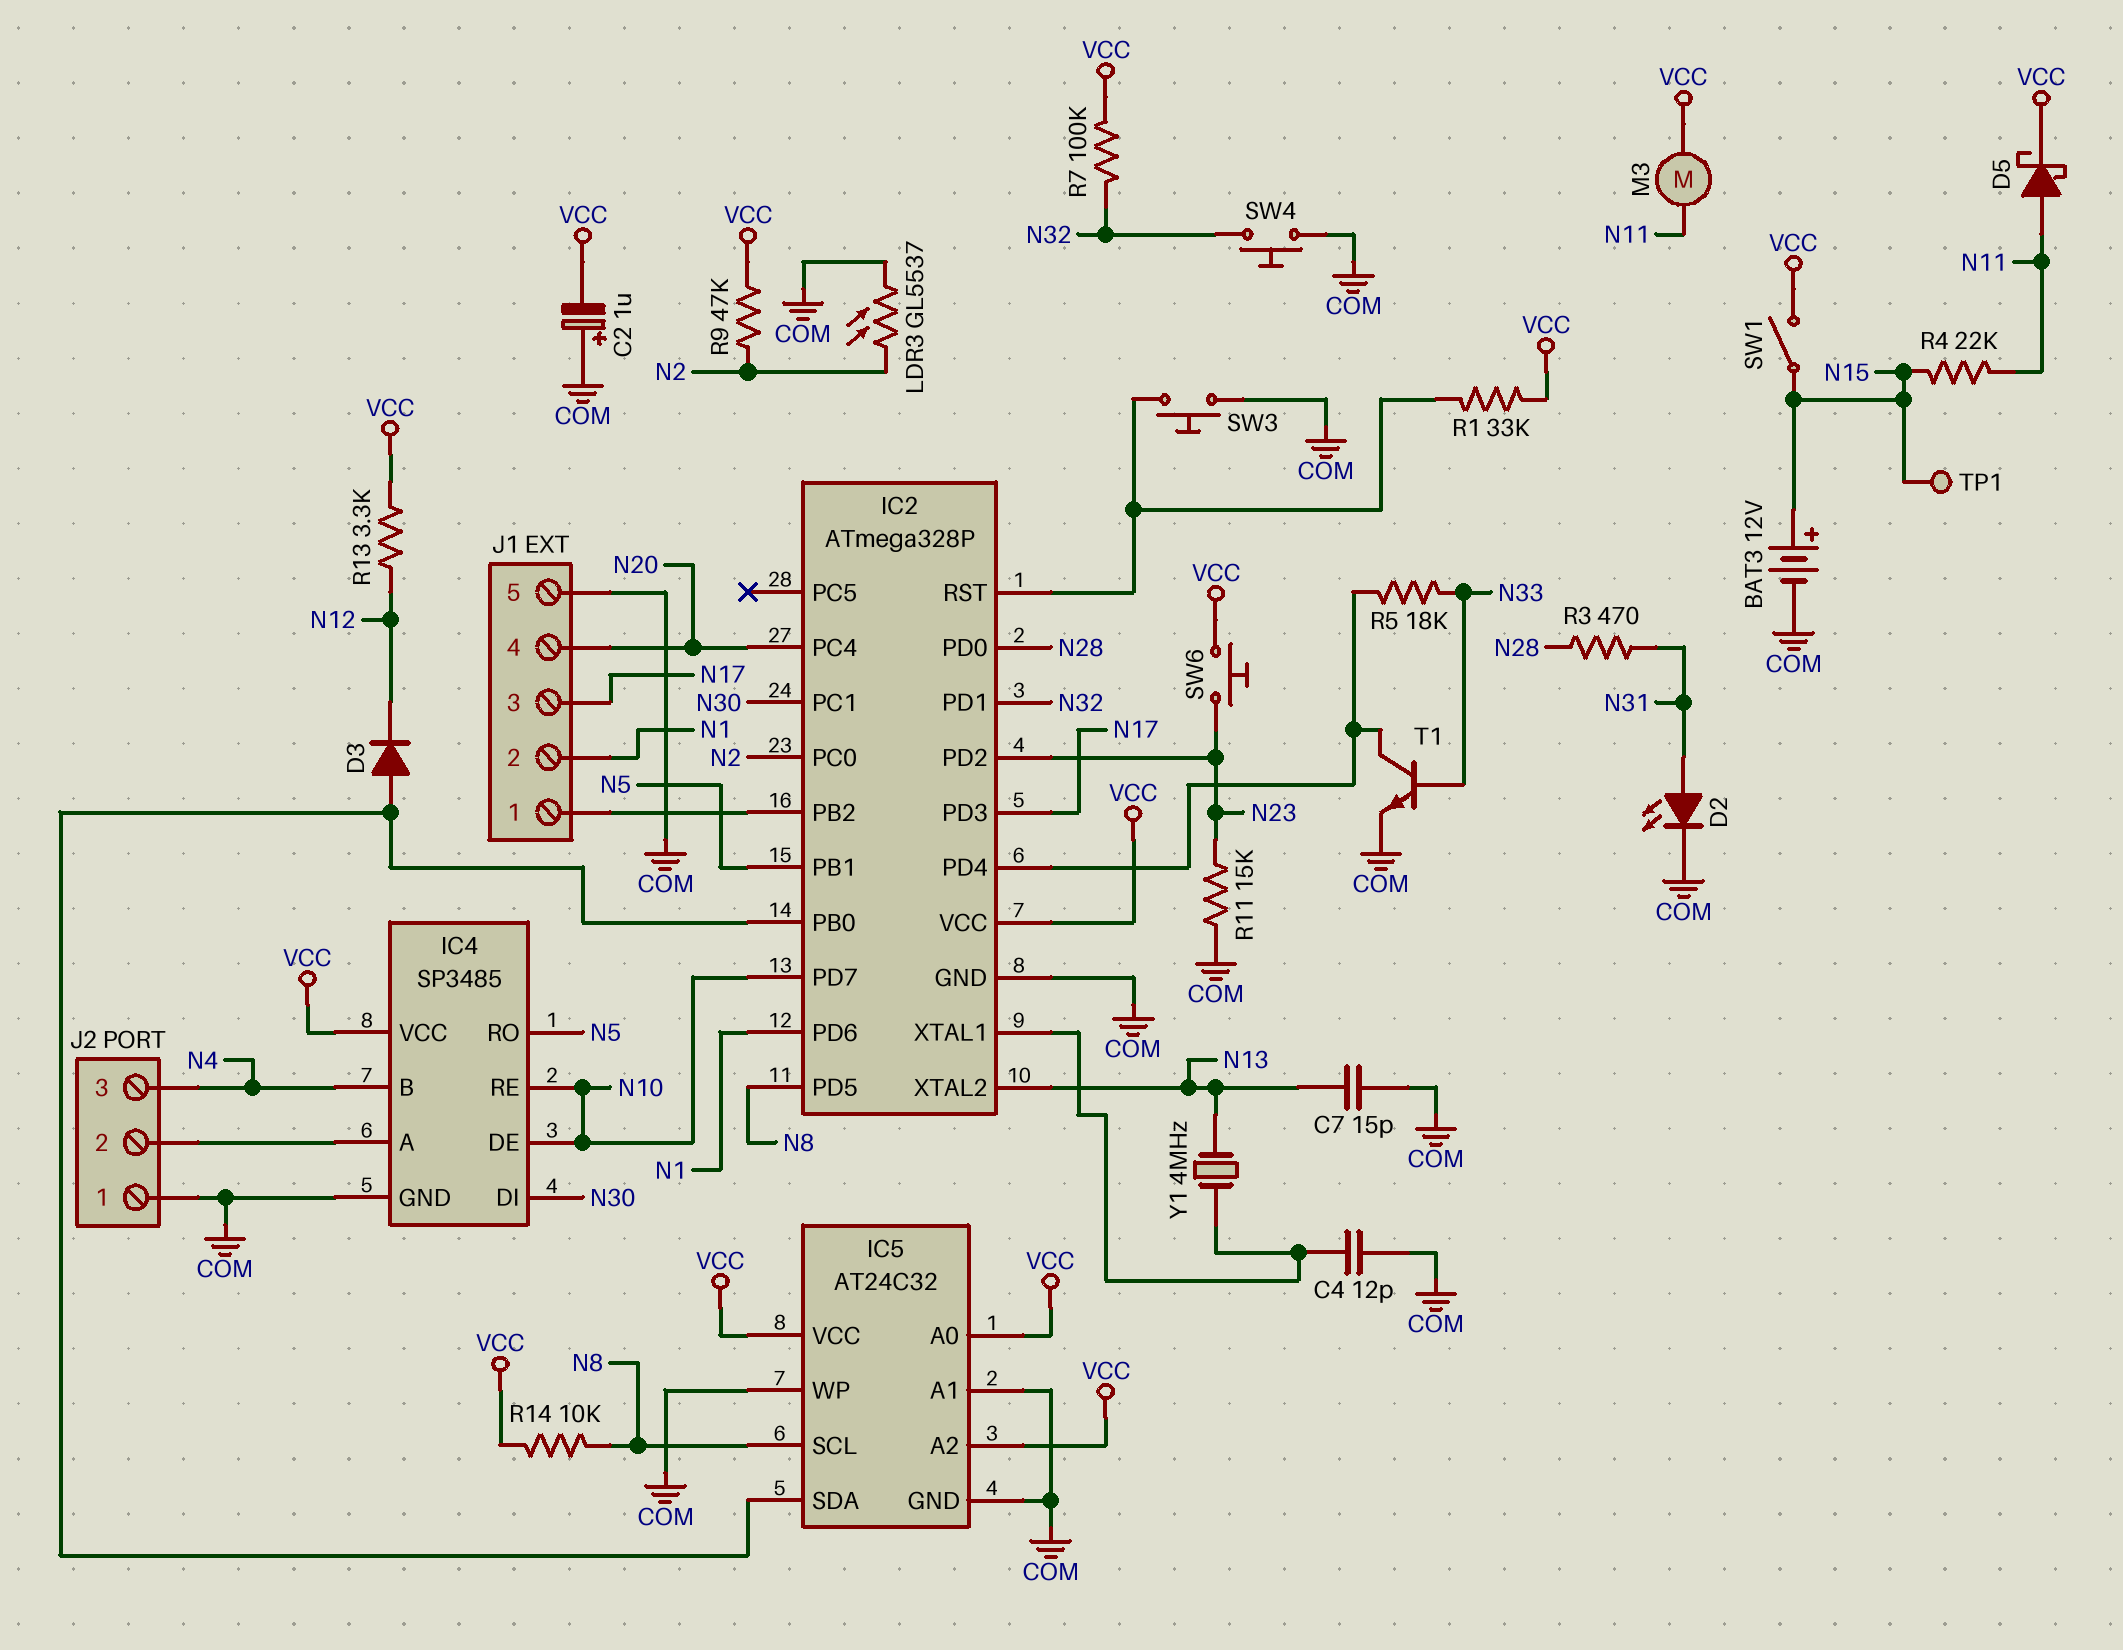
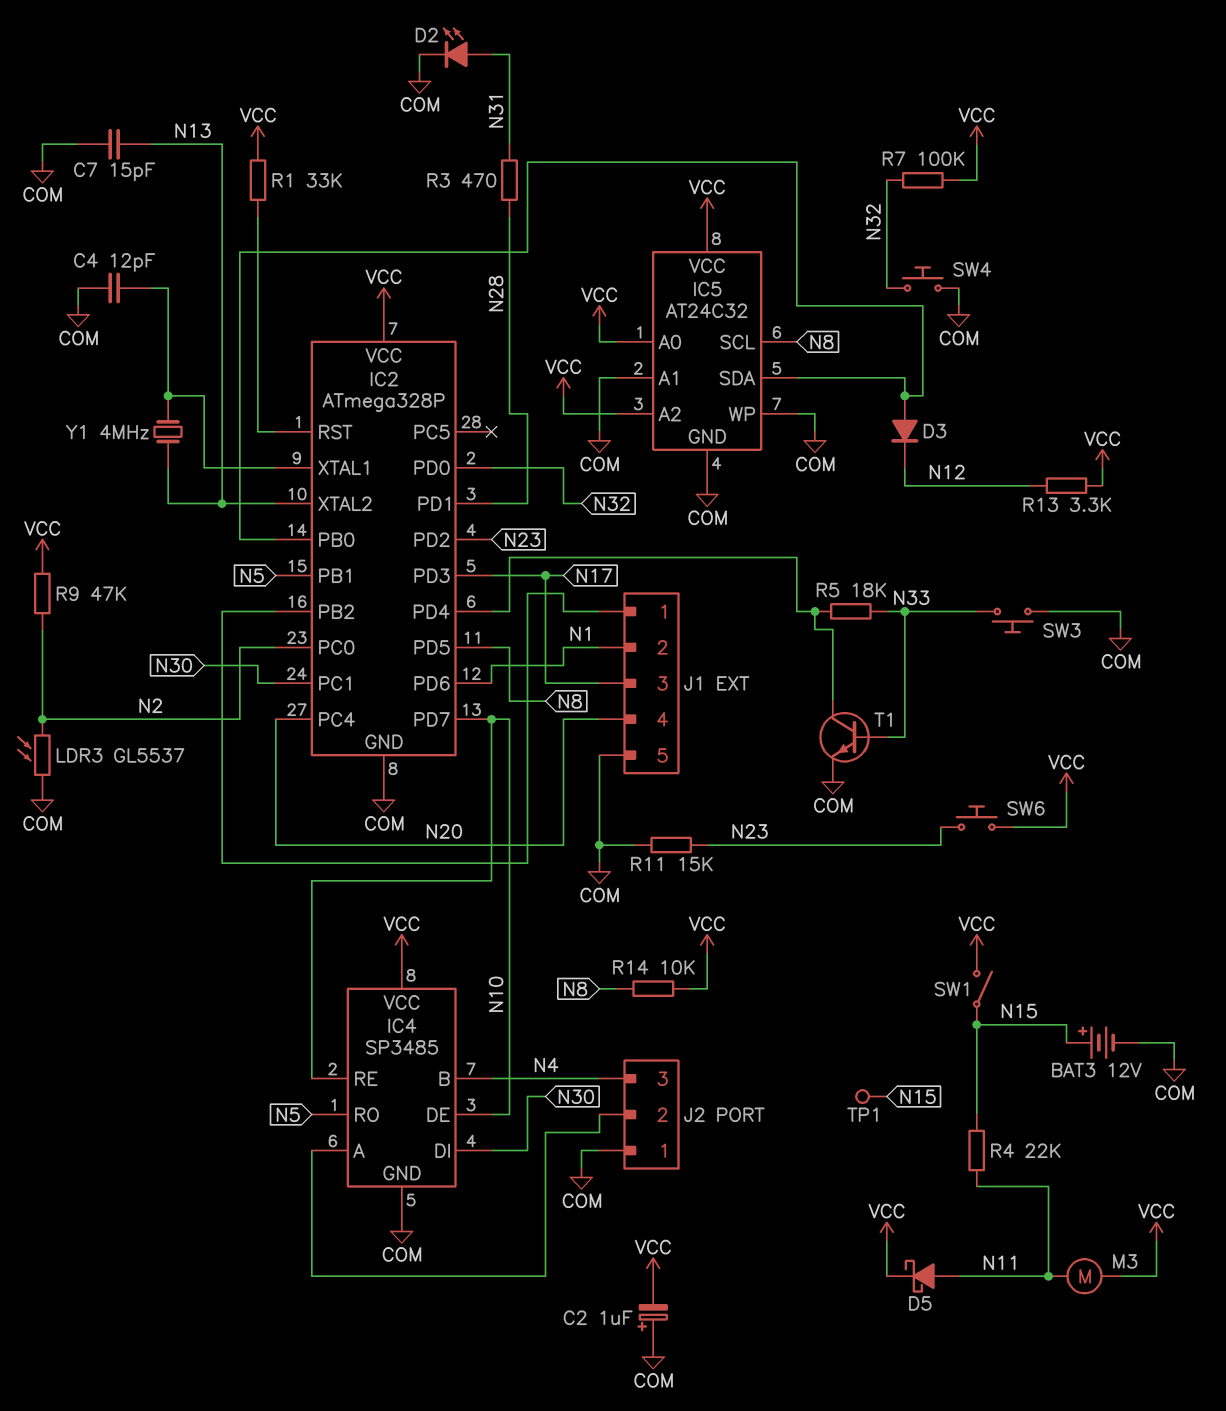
IC2 pin PD0: N28 -> N32
IC2 pin PD1: N32 -> N28
SW3: button (COM, IC2/RST) -> button (COM, N33)

